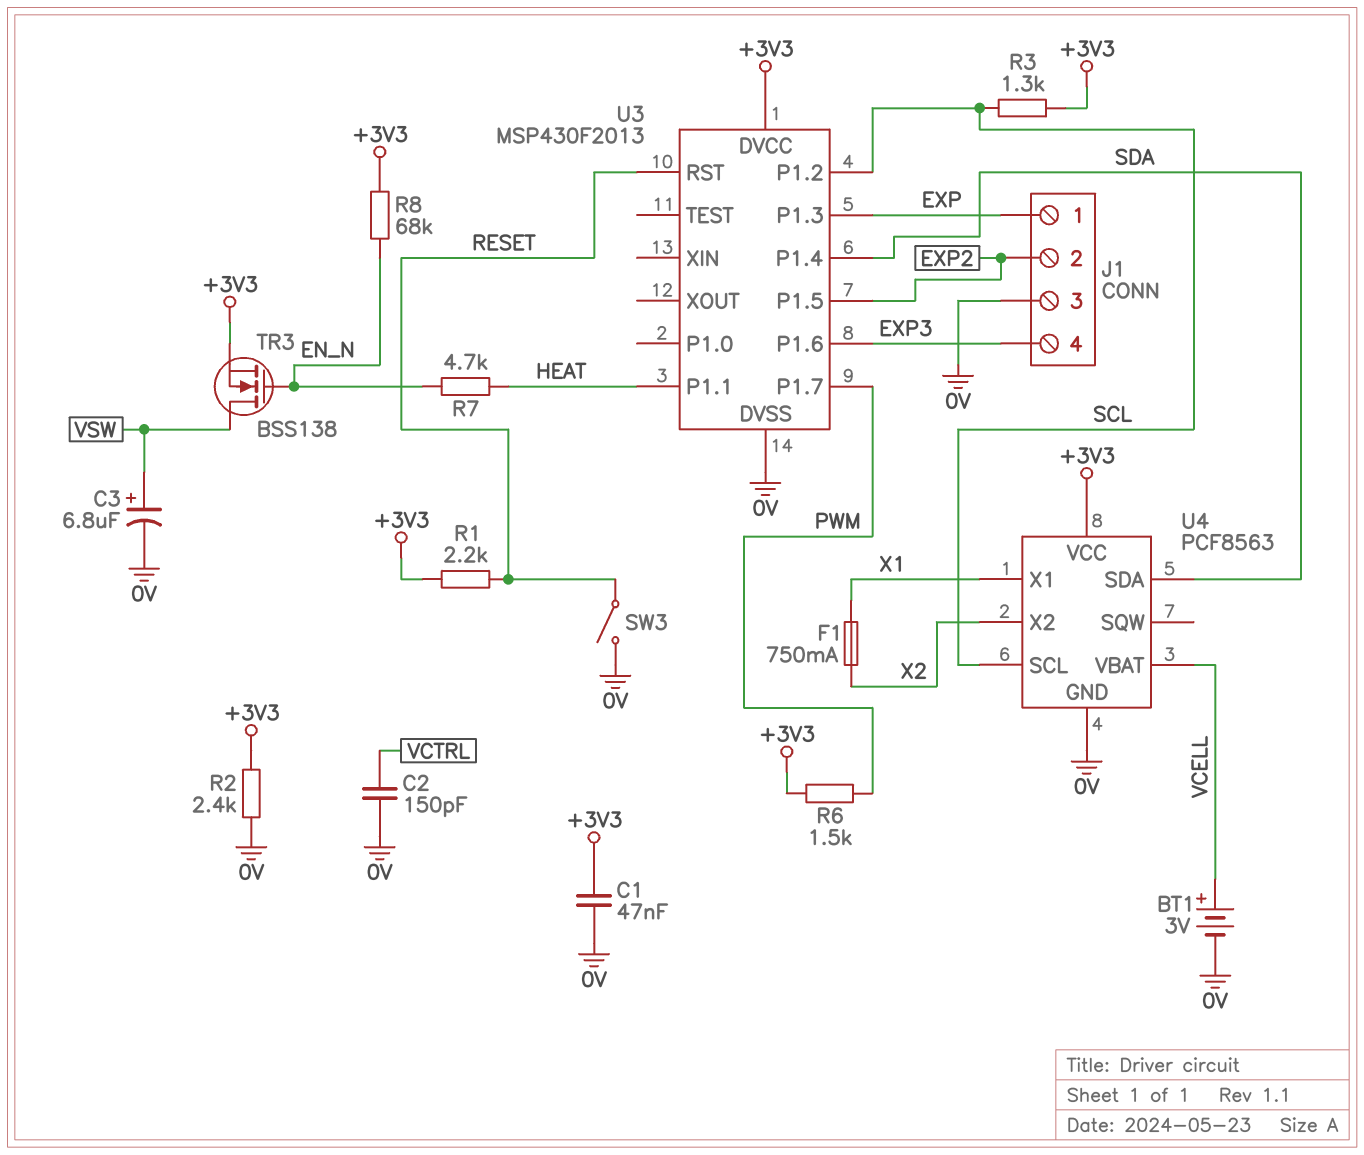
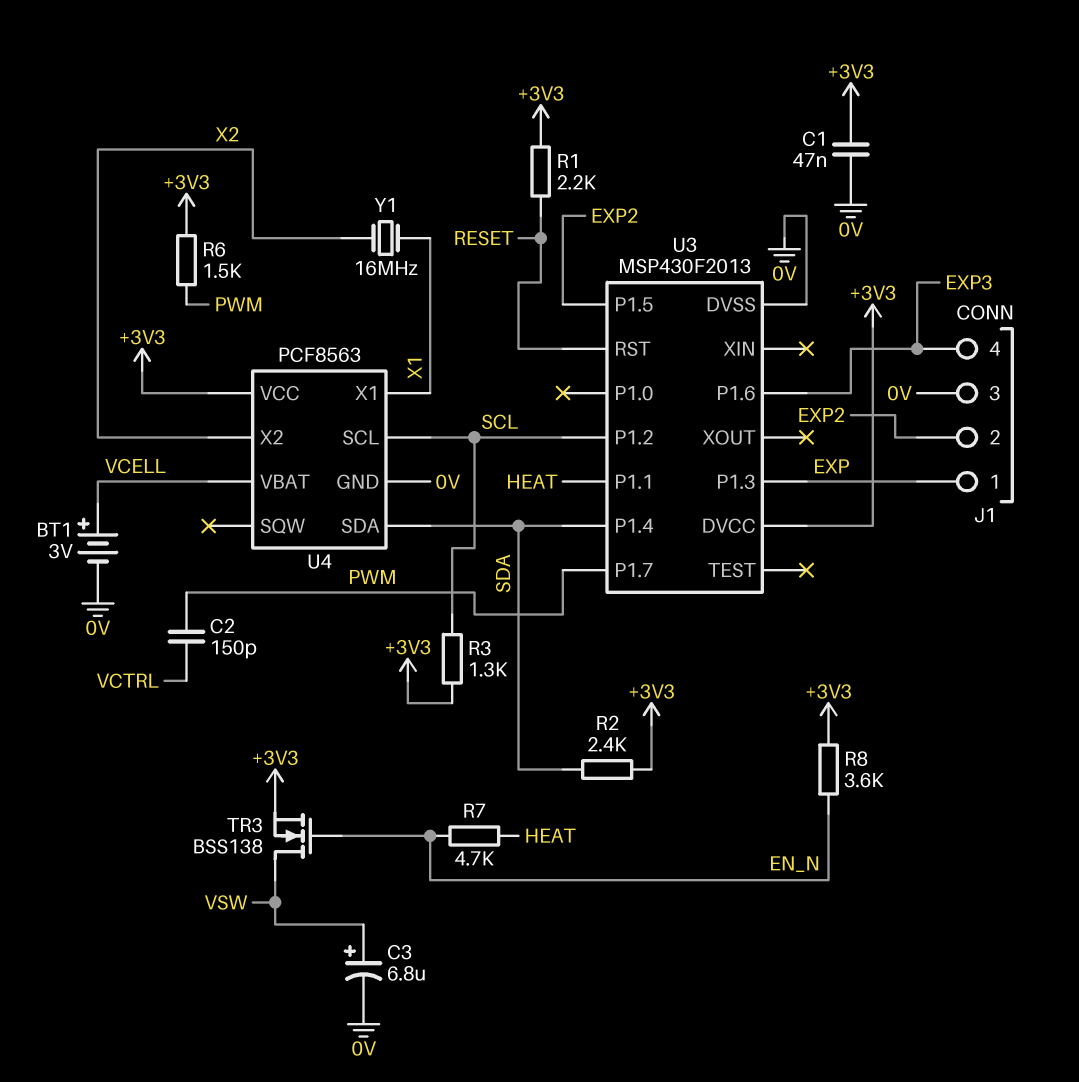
C2: 150pF (0V, VCTRL) -> 150pF (PWM, VCTRL)
F1: 750mA (X1, X2) -> none
R2: 2.4k (+3V3, 0V) -> 2.4k (+3V3, SDA)
R8: 68k (+3V3, EN_N) -> 3.6k (+3V3, EN_N)
SW3: switch (0V, RESET) -> none
Y1: none -> 16MHz (X1, X2)

